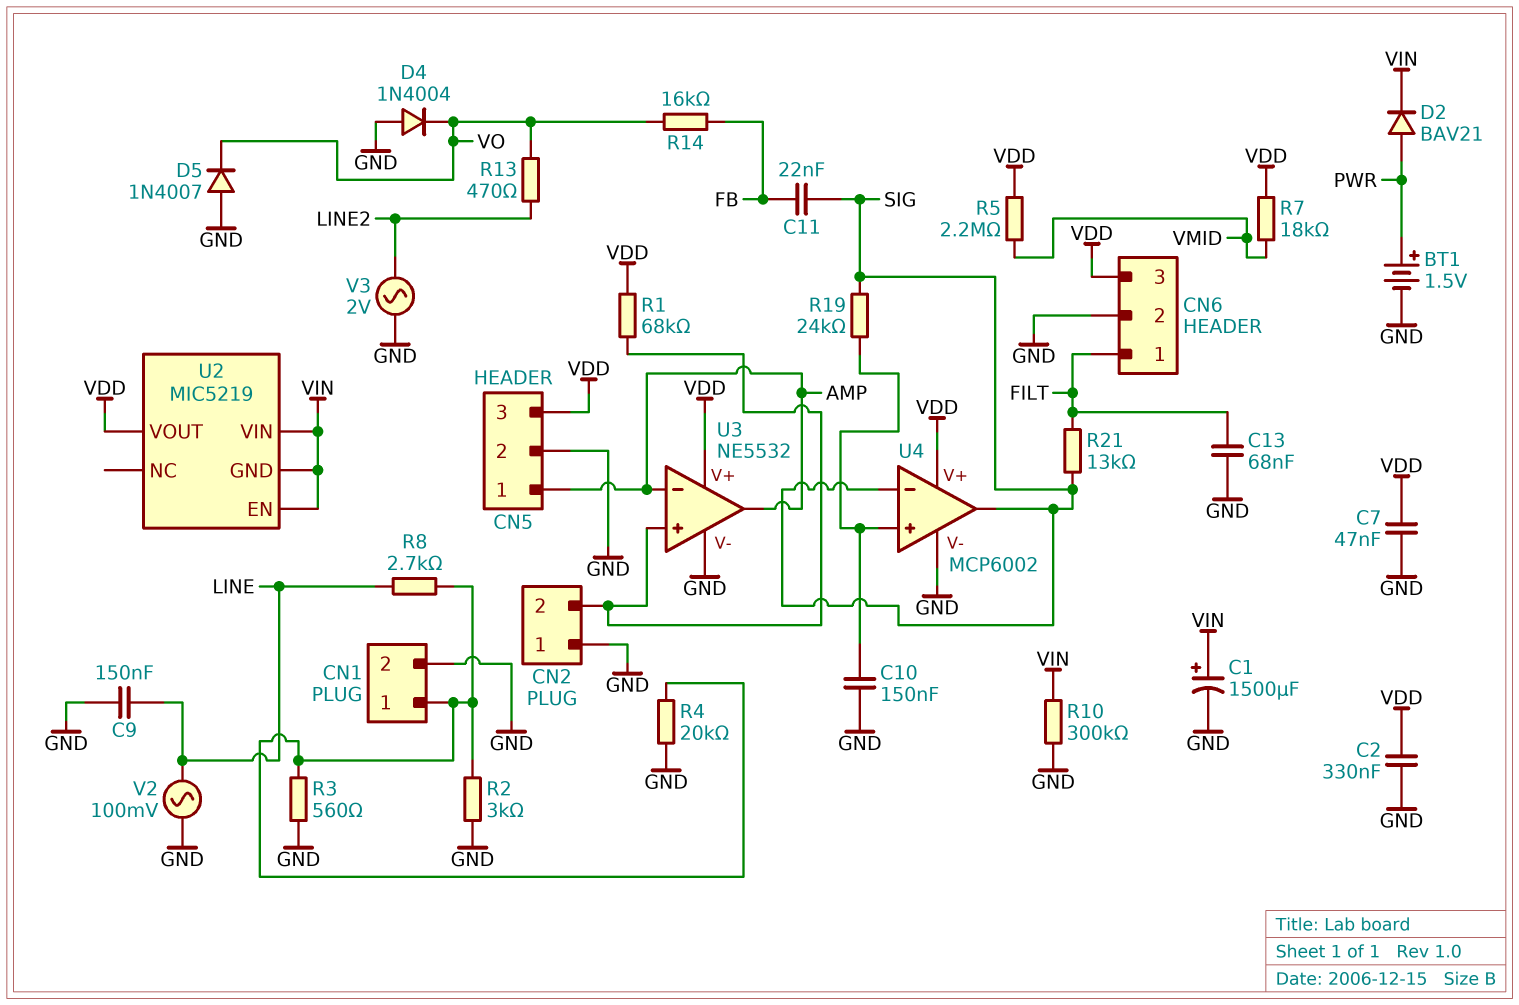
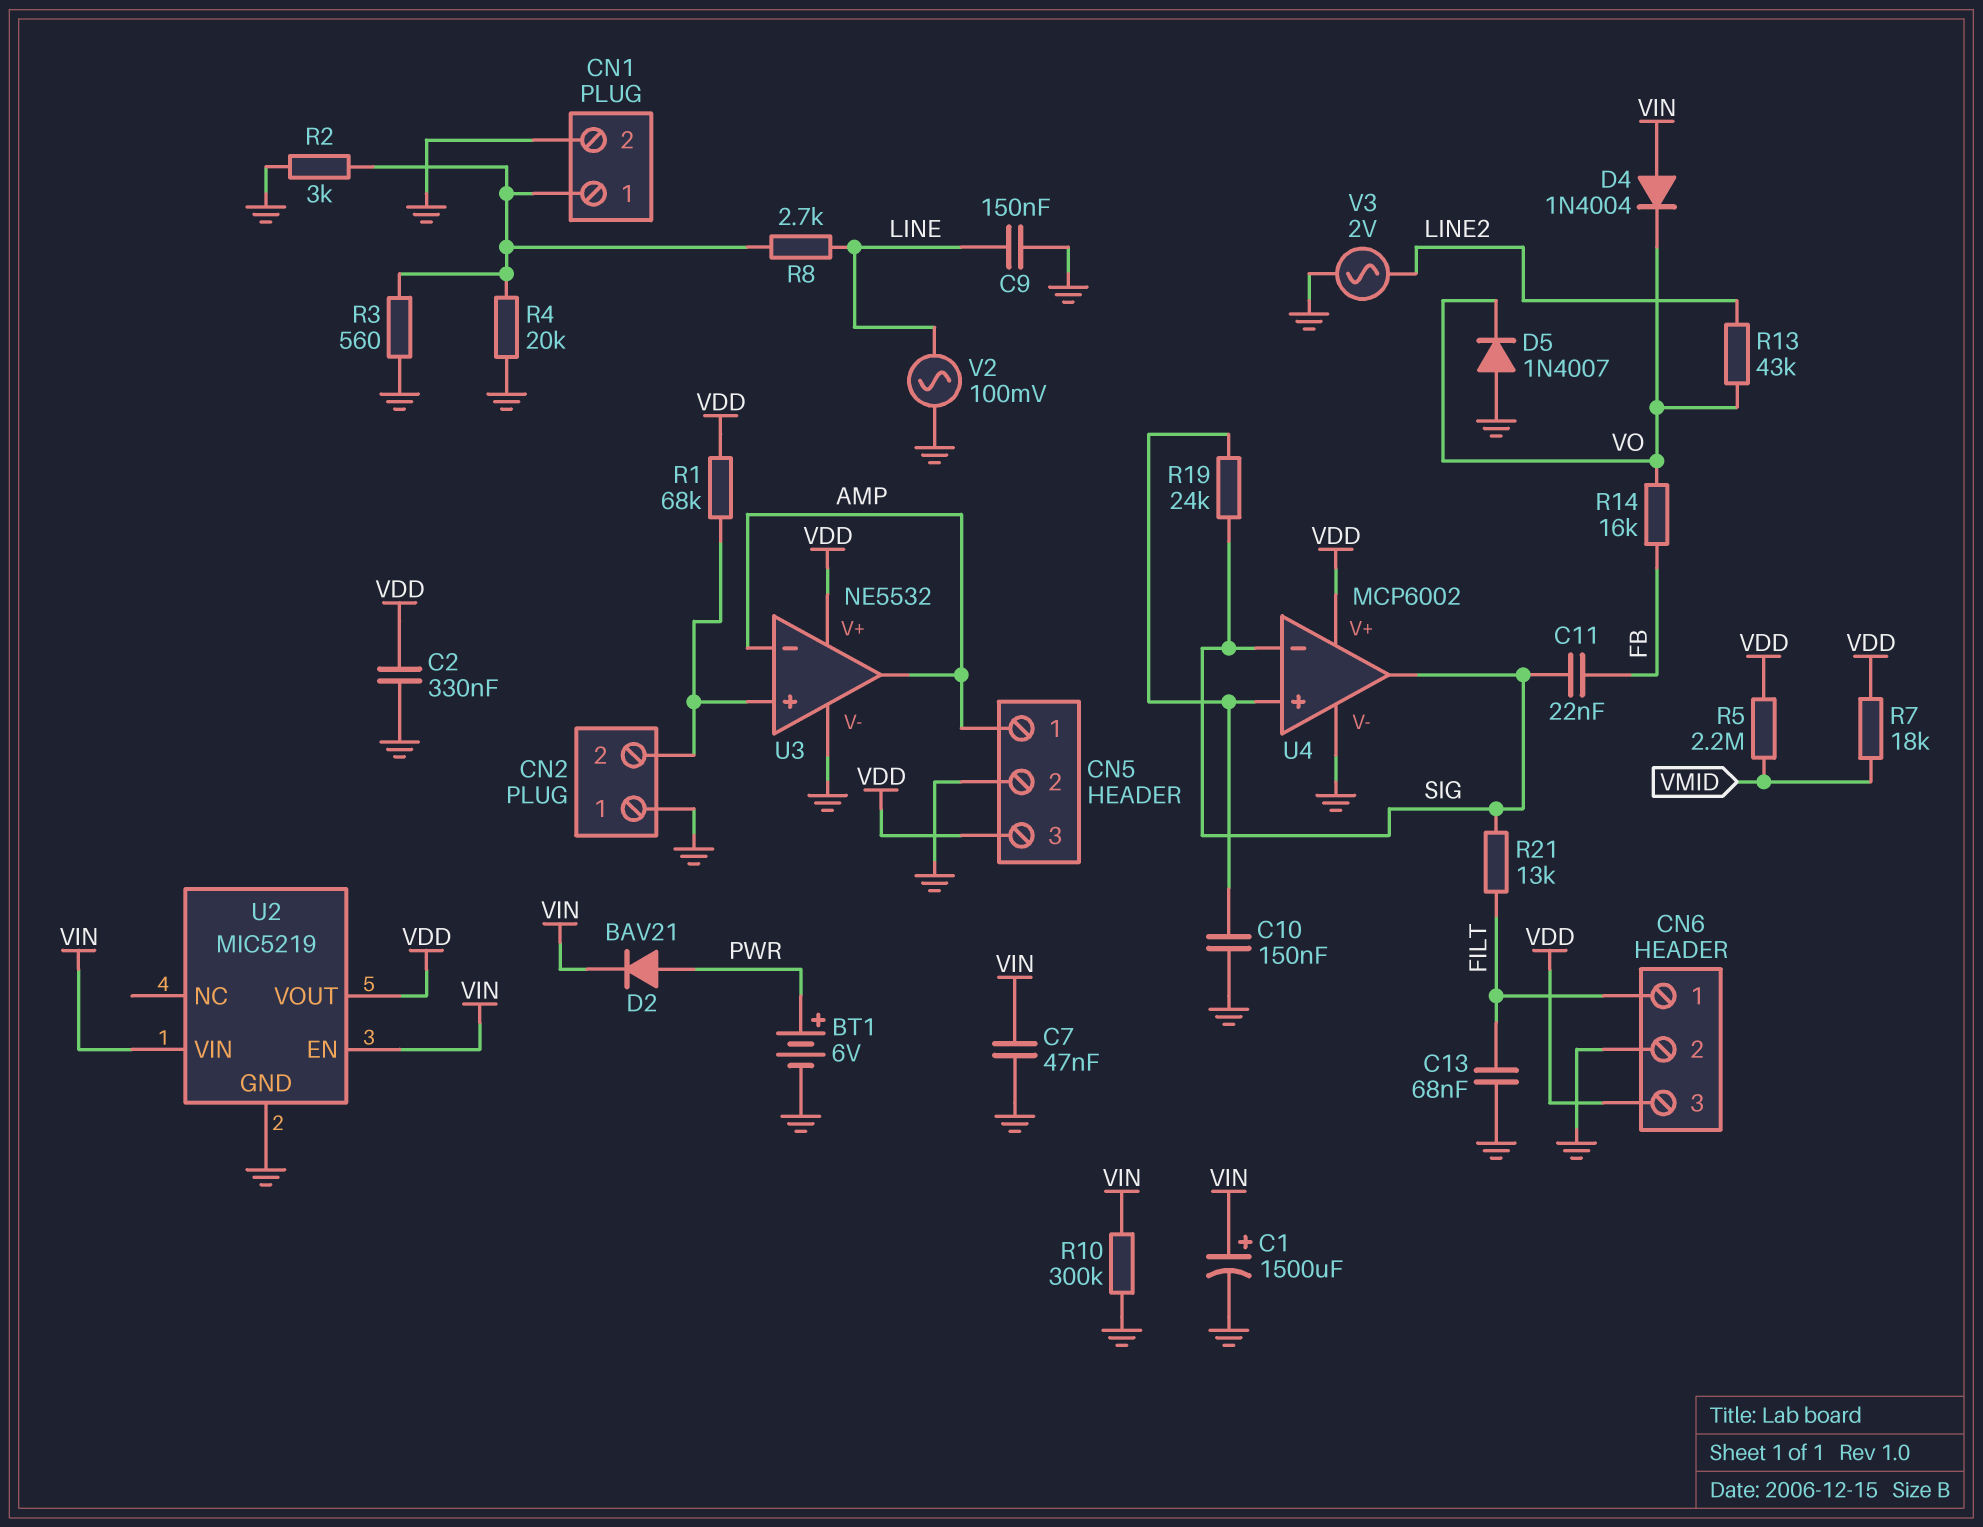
BT1: 1.5V (plus PWR, minus GND) -> 6V (plus PWR, minus GND)
C7: 47nF (GND, VDD) -> 47nF (GND, VIN)
D4: diode 1N4004 (A GND, K VO) -> diode 1N4004 (A VIN, K VO)
R13: 470 (LINE2, VO) -> 43k (LINE2, VO)
U2 pin GND: VIN -> GND

